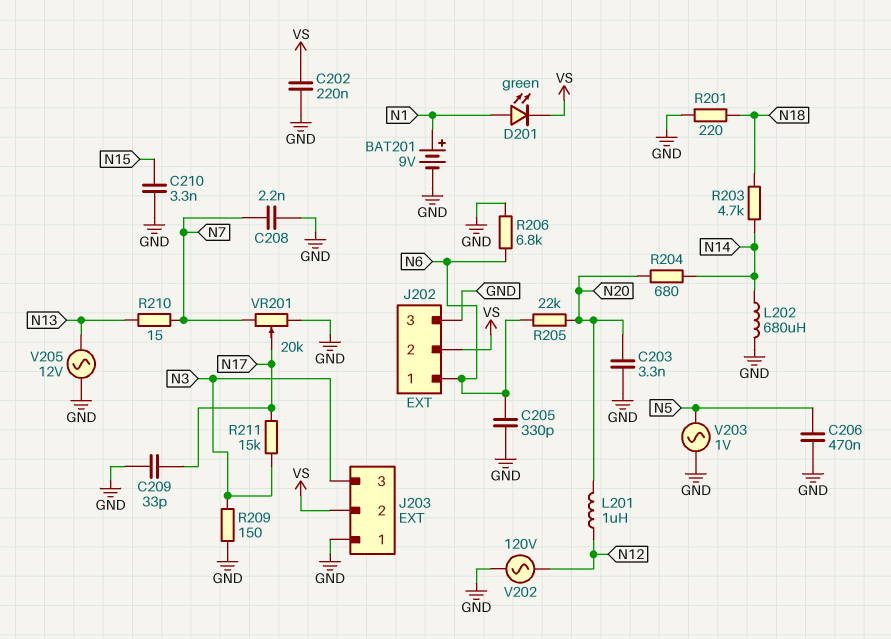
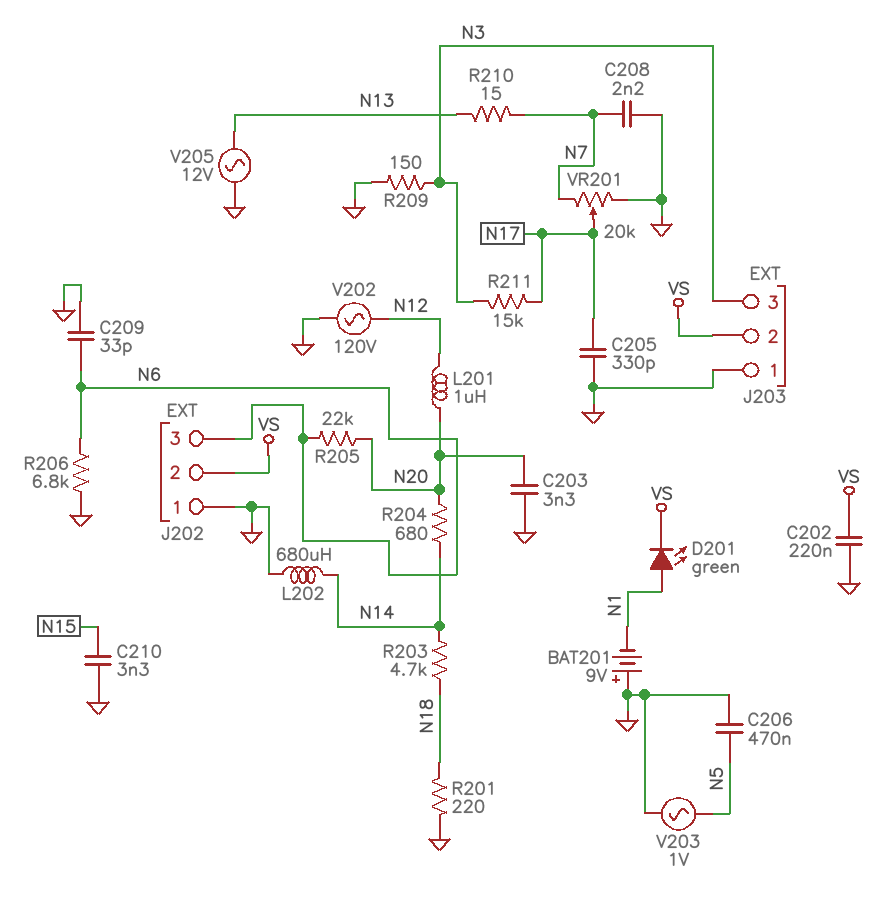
BAT201: 9V (plus N1, minus GND) -> 9V (plus GND, minus N1)
C205: 330pF (GND, N6) -> 330pF (GND, N17)
C209: 33pF (GND, N17) -> 33pF (GND, N6)
J202 pin 1: N6 -> GND
J202 pin 3: GND -> N6

